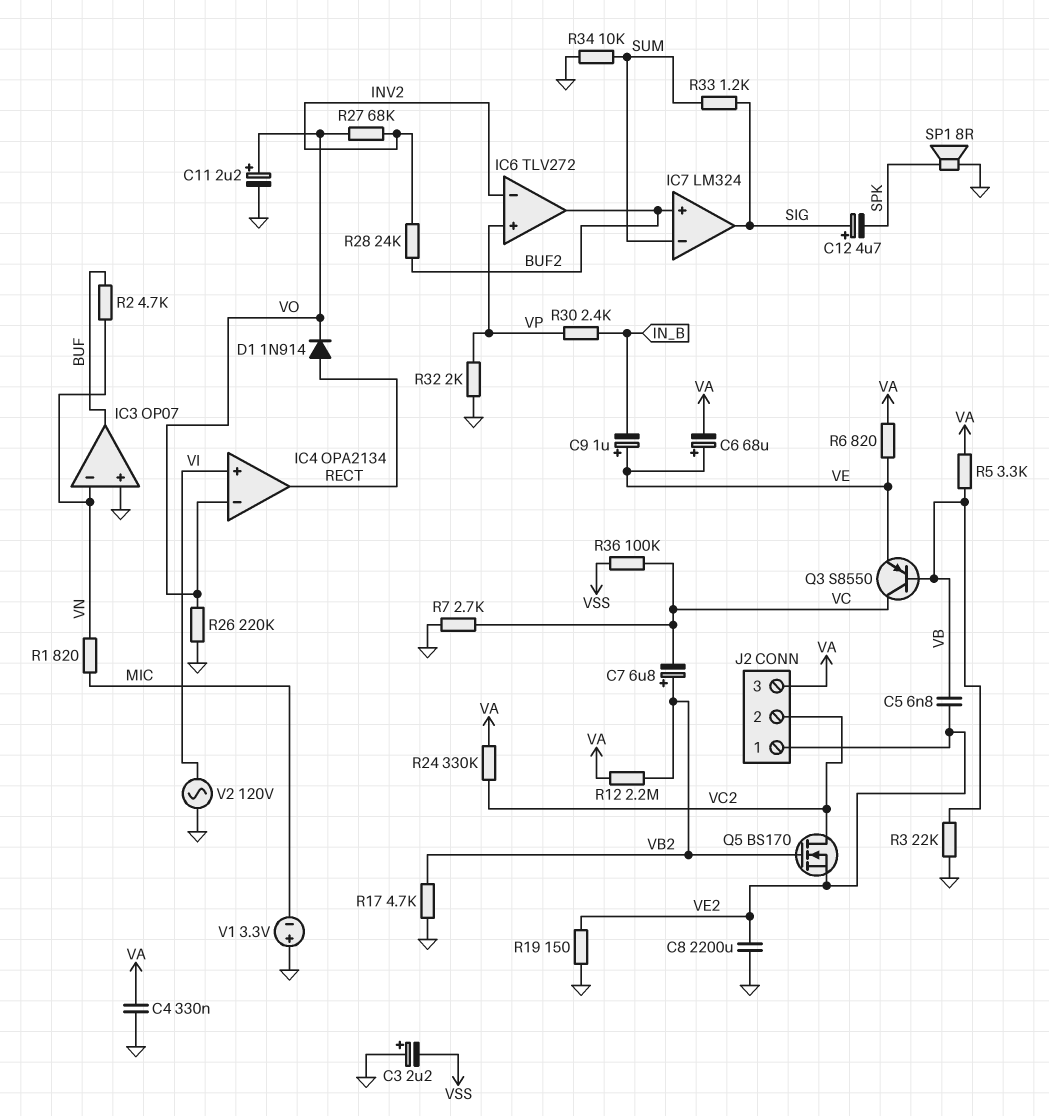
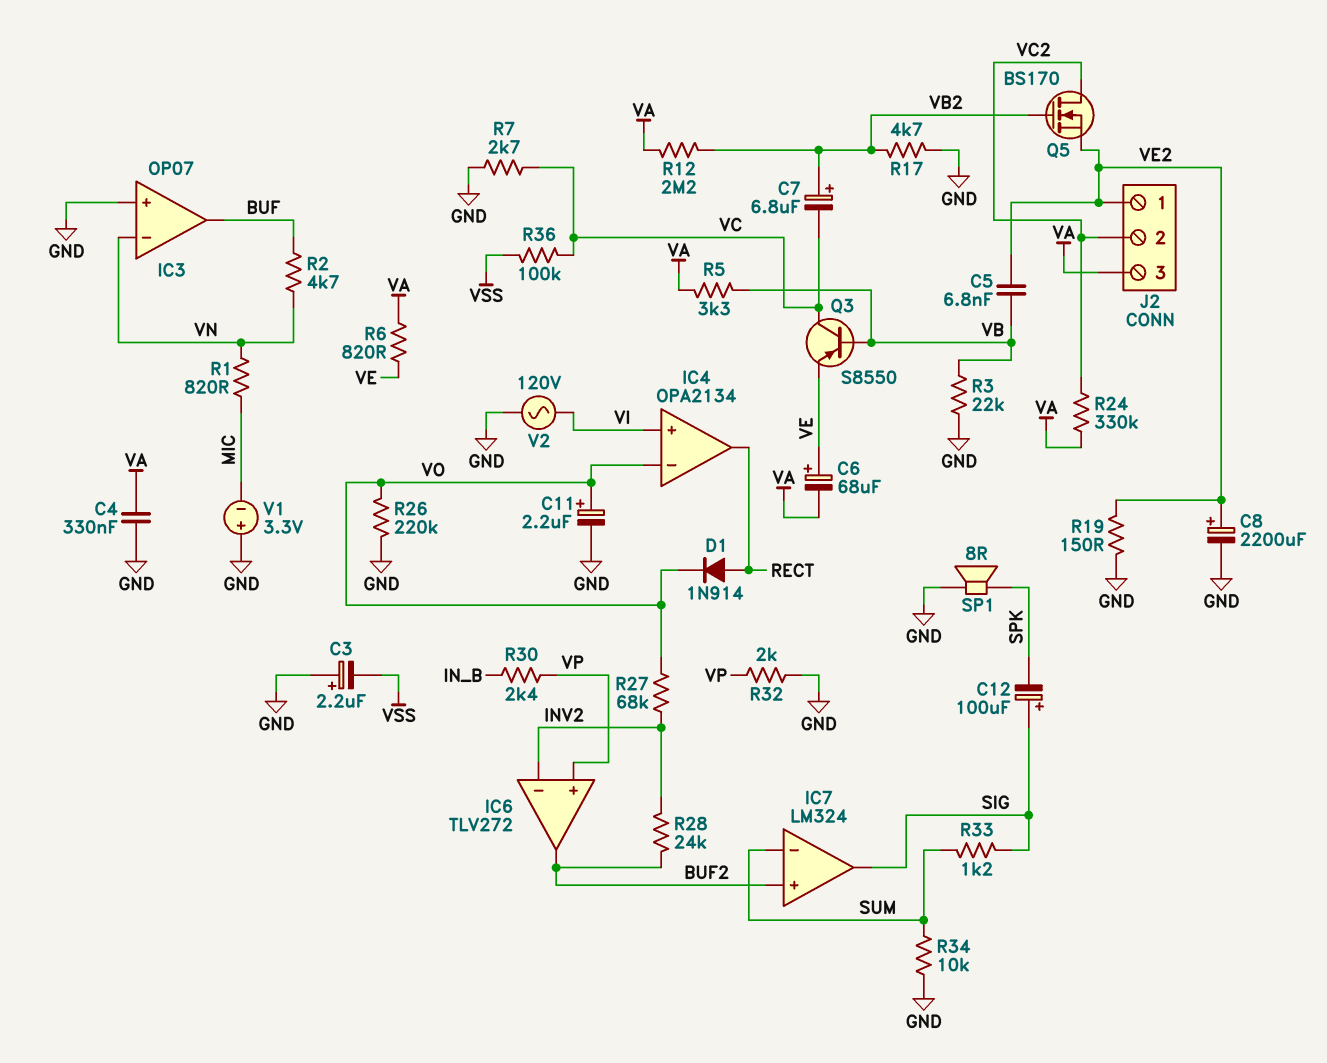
C8: 2200uF (GND, VE2) -> 2200uF (plus VE2, minus GND)
C9: 1uF (plus VE, minus IN_B) -> none
C12: 4.7uF (plus SIG, minus SPK) -> 100uF (plus SIG, minus SPK)

